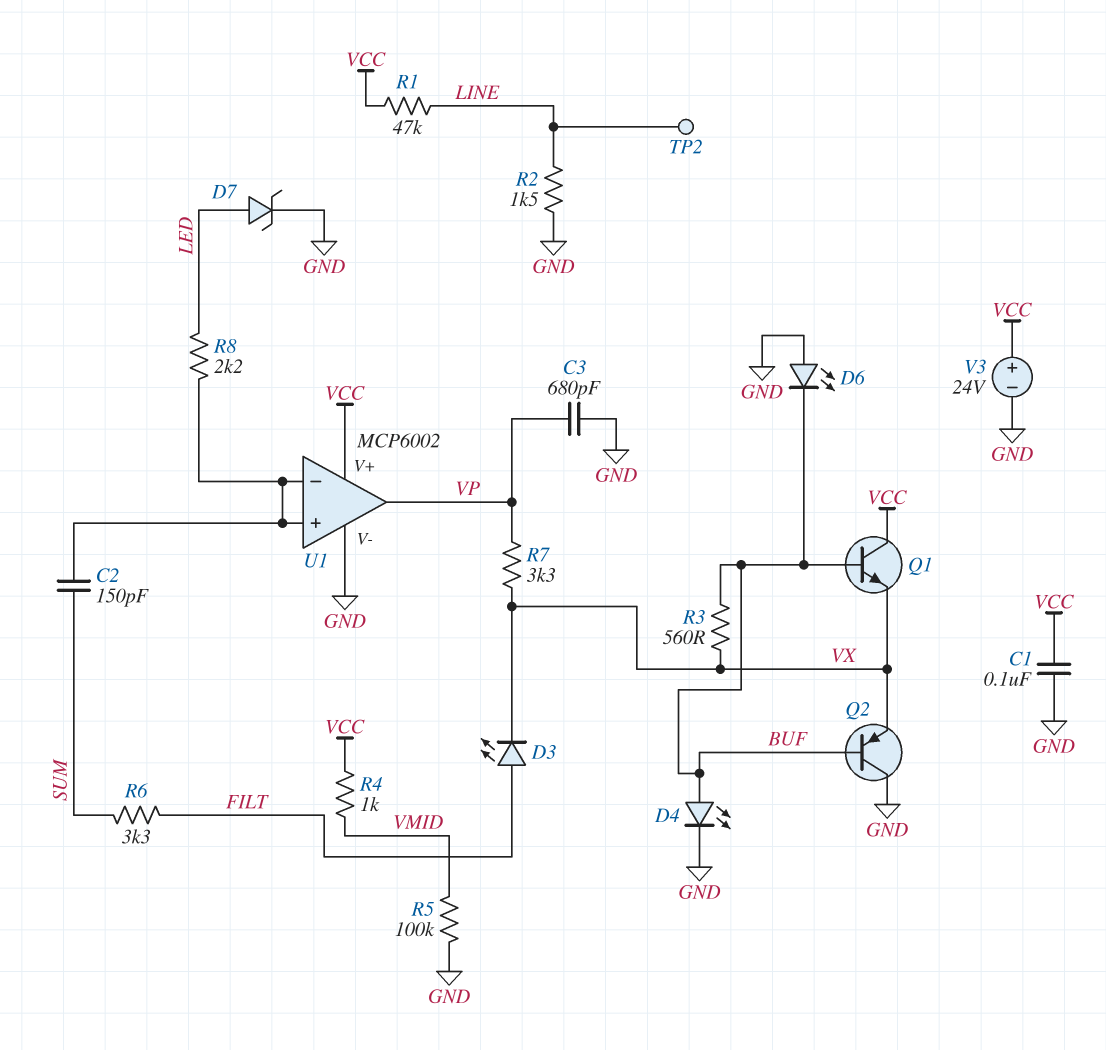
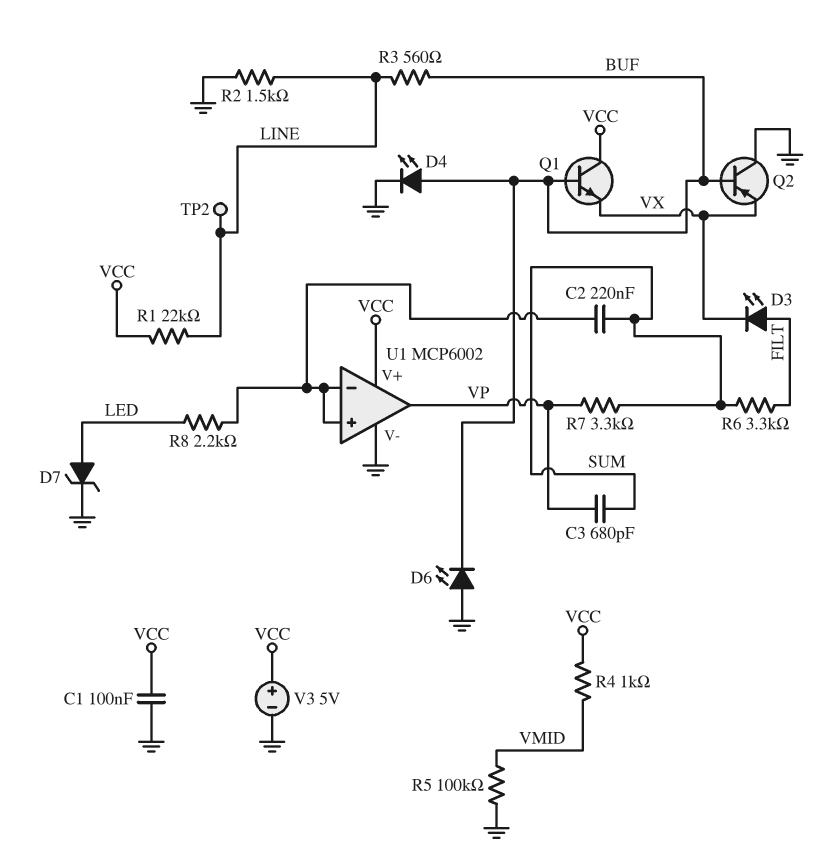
C2: 150pF (SUM, U1/in+) -> 220nF (SUM, U1/in+)
C3: 680pF (GND, VP) -> 680pF (SUM, VP)
R1: 47k (LINE, VCC) -> 22k (LINE, VCC)
R3: 560 (BUF, VX) -> 560 (BUF, LINE)
R7: 3.3k (VP, VX) -> 3.3k (SUM, VP)
V3: 24V (plus VCC, minus GND) -> 5V (plus VCC, minus GND)

